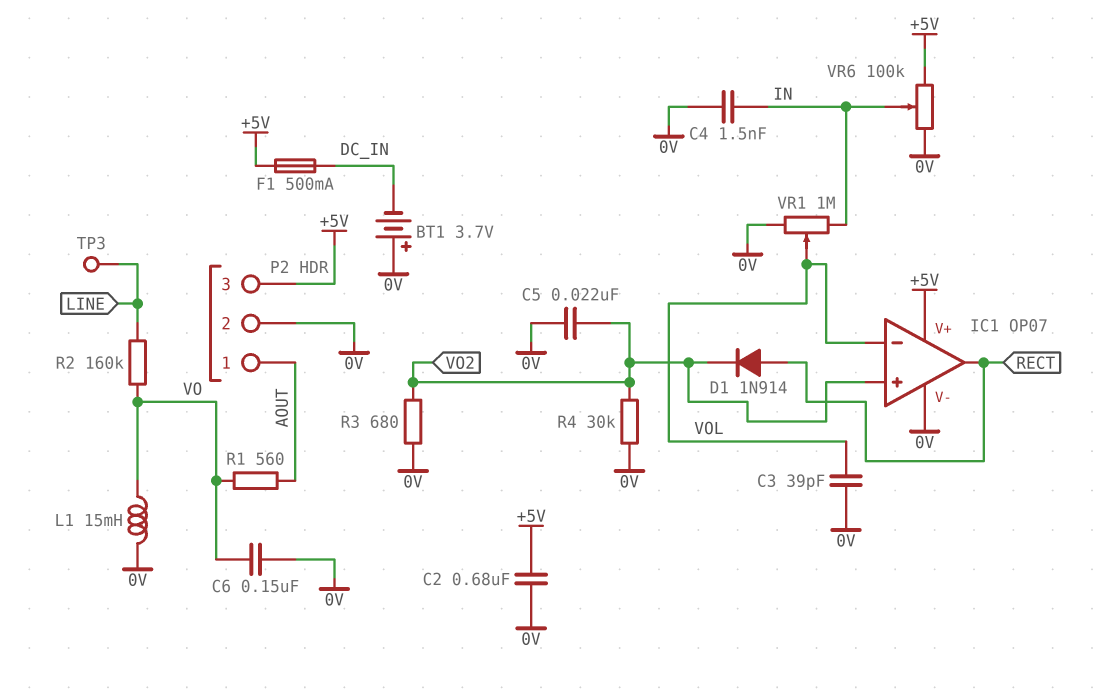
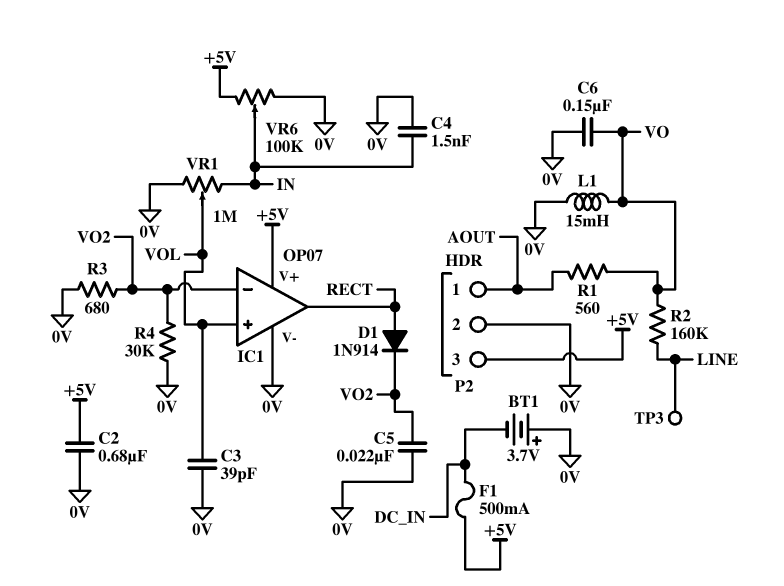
IC1 pin in+: VO2 -> VOL
IC1 pin in-: VOL -> VO2

